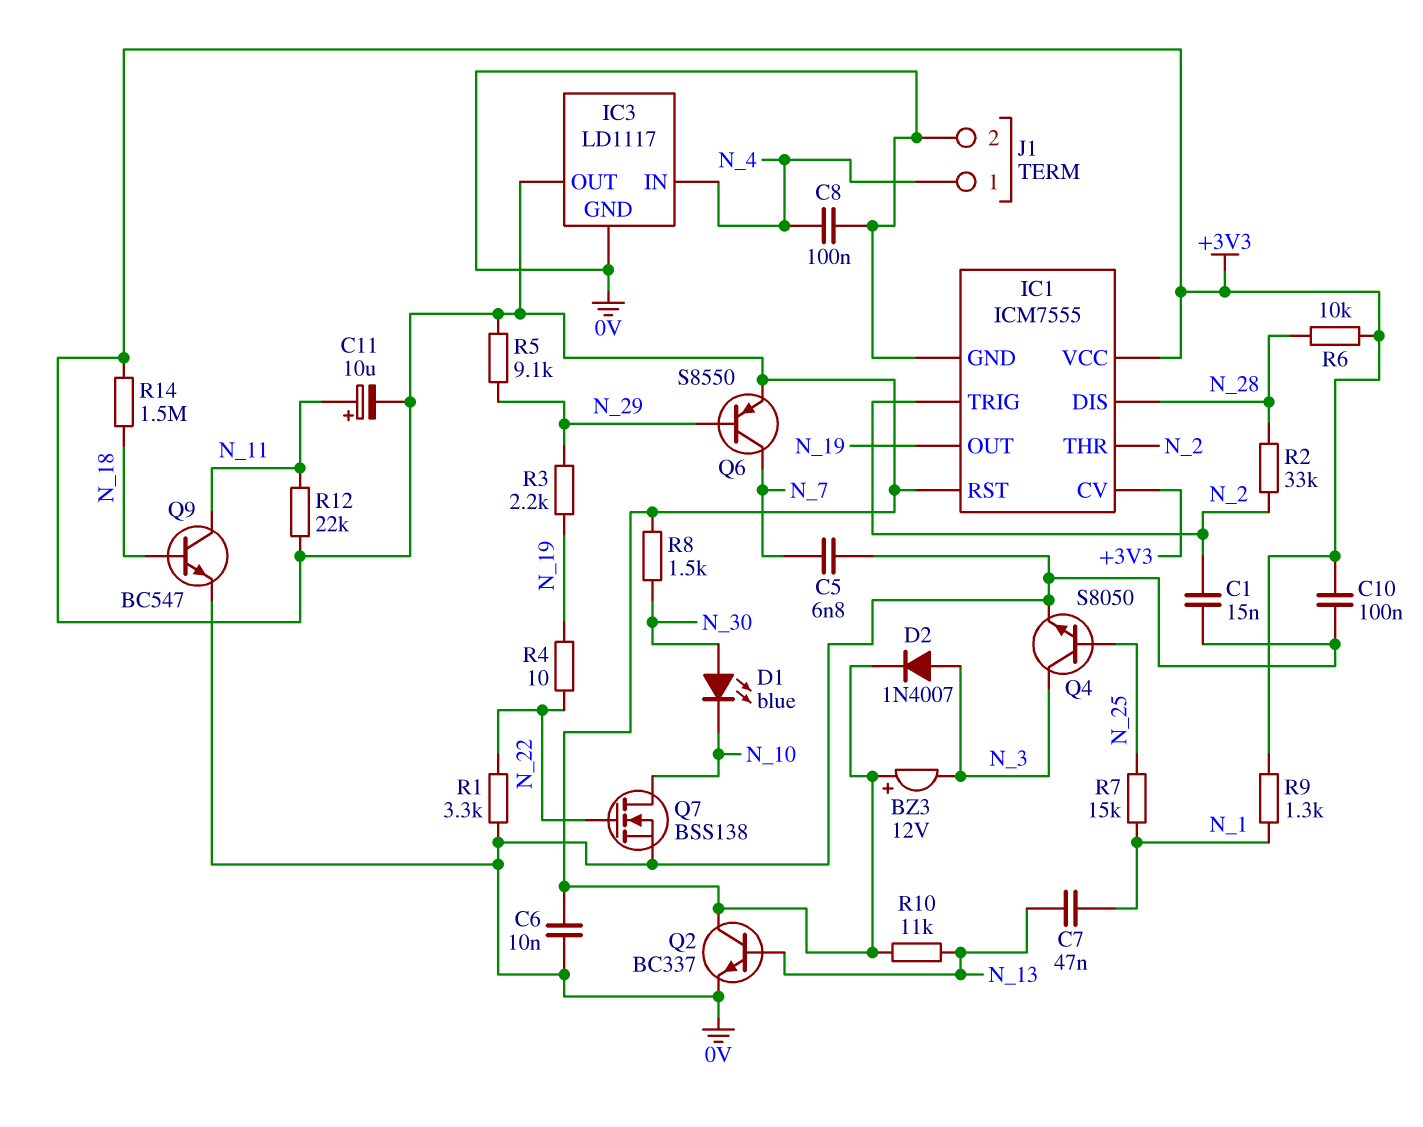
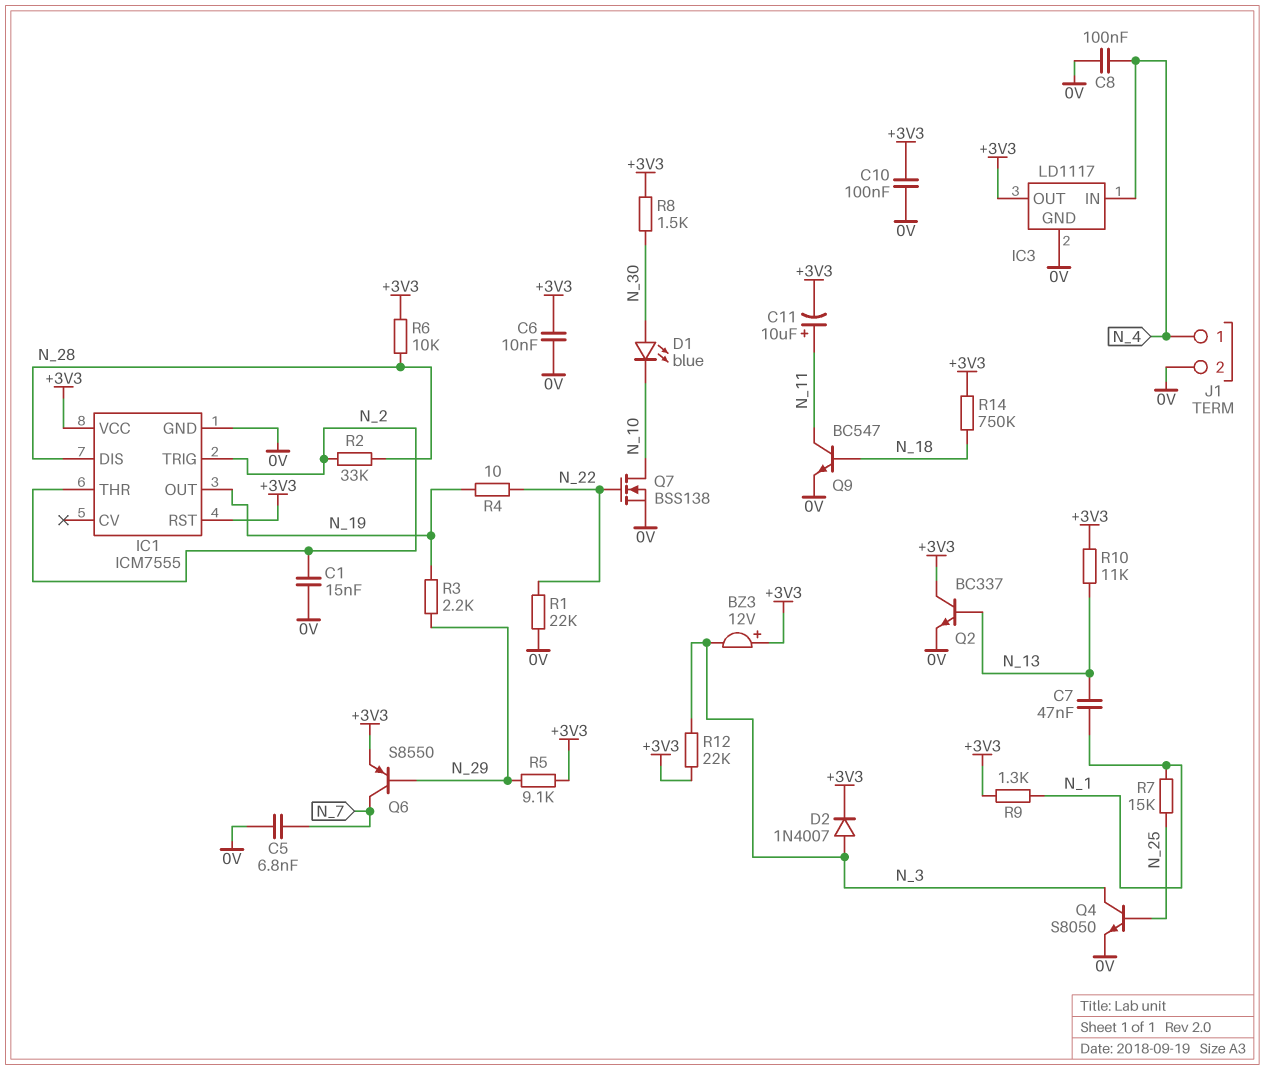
IC1 pin CV: +3V3 -> none
R1: 3.3k (0V, N_22) -> 22k (0V, N_22)
R12: 22k (+3V3, N_11) -> 22k (+3V3, N_3)
R14: 1.5M (+3V3, N_18) -> 750k (+3V3, N_18)

